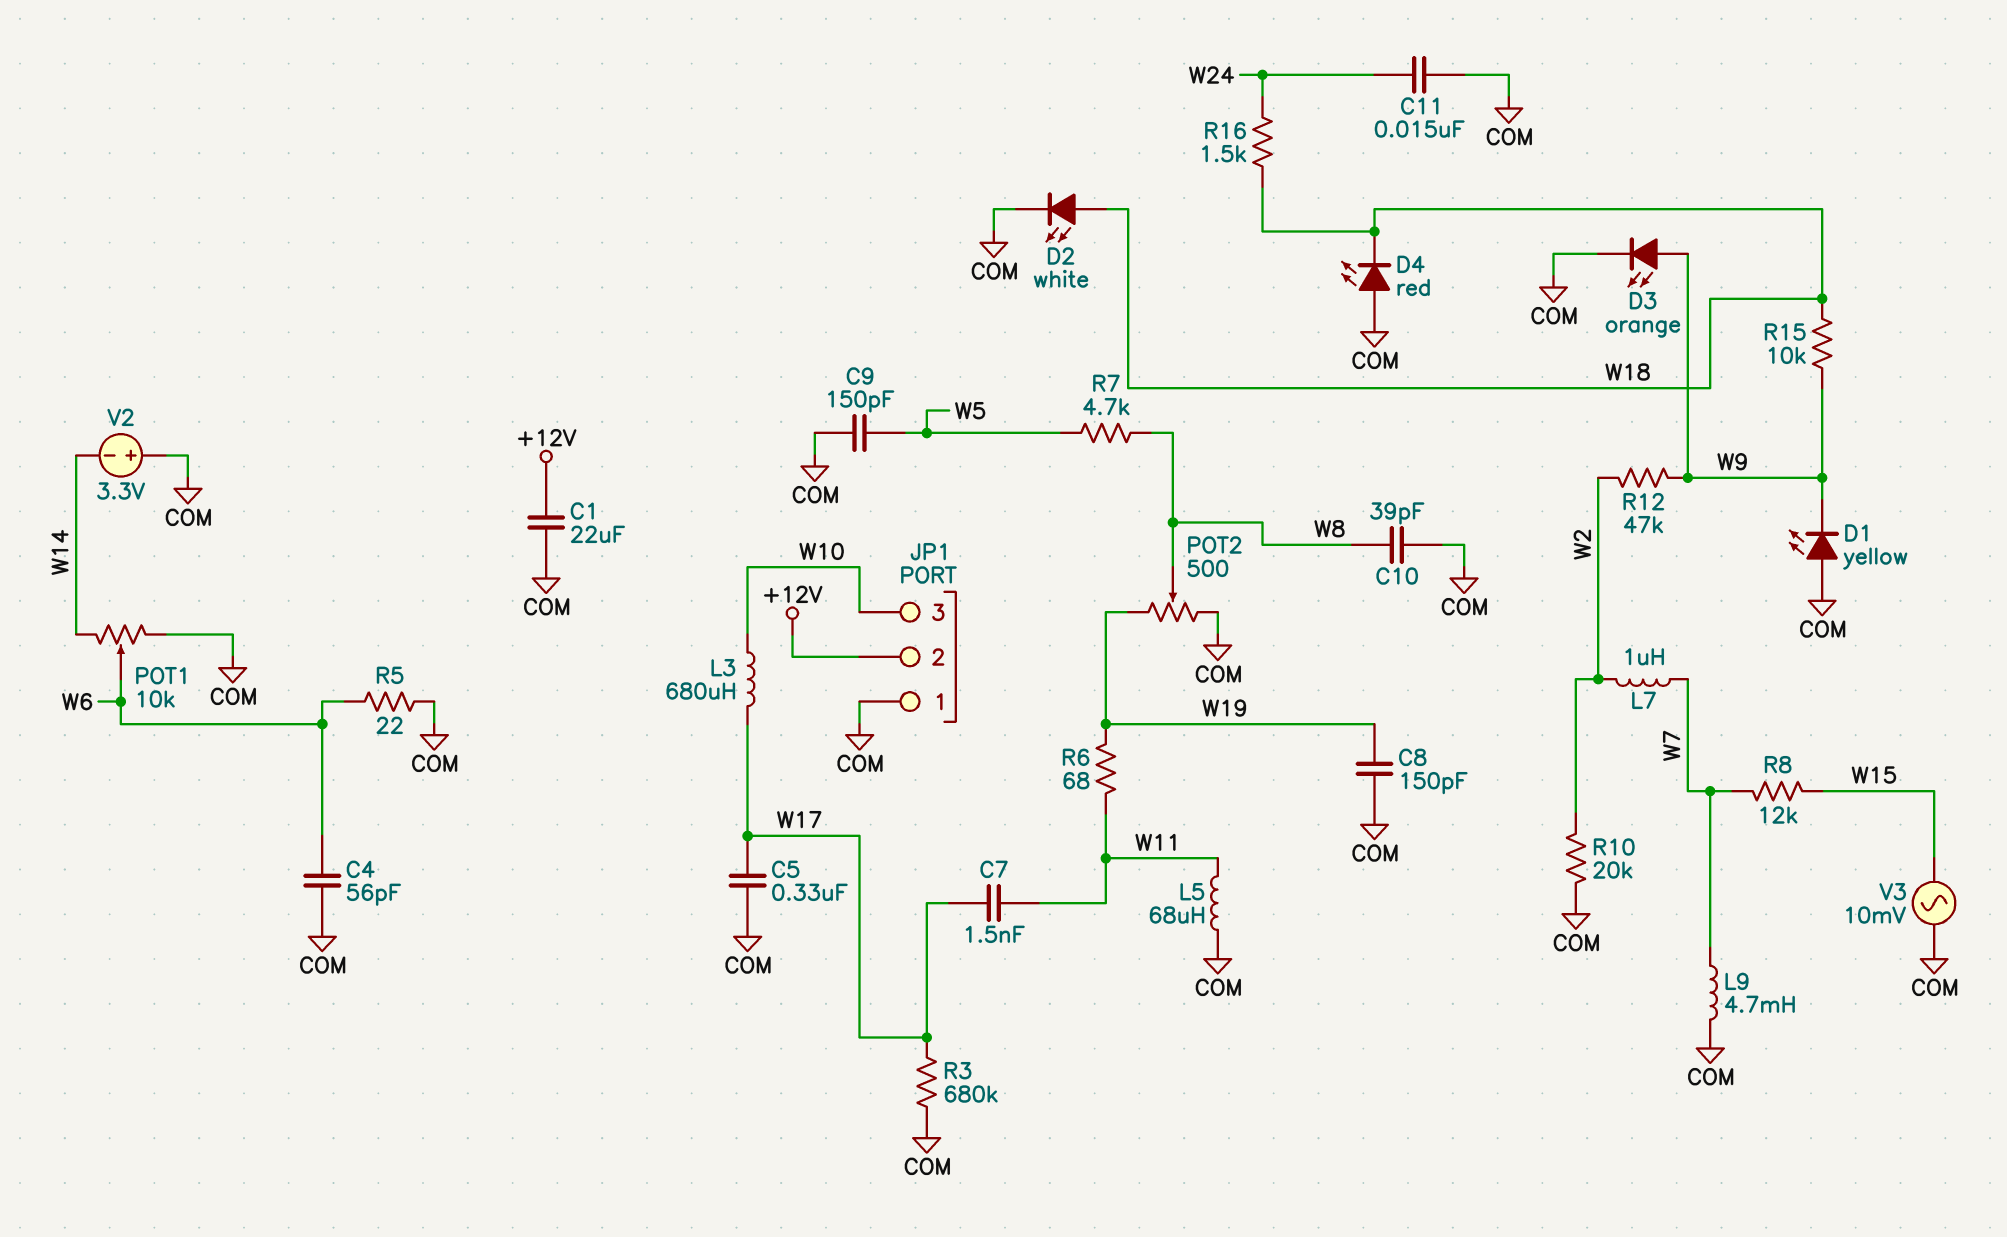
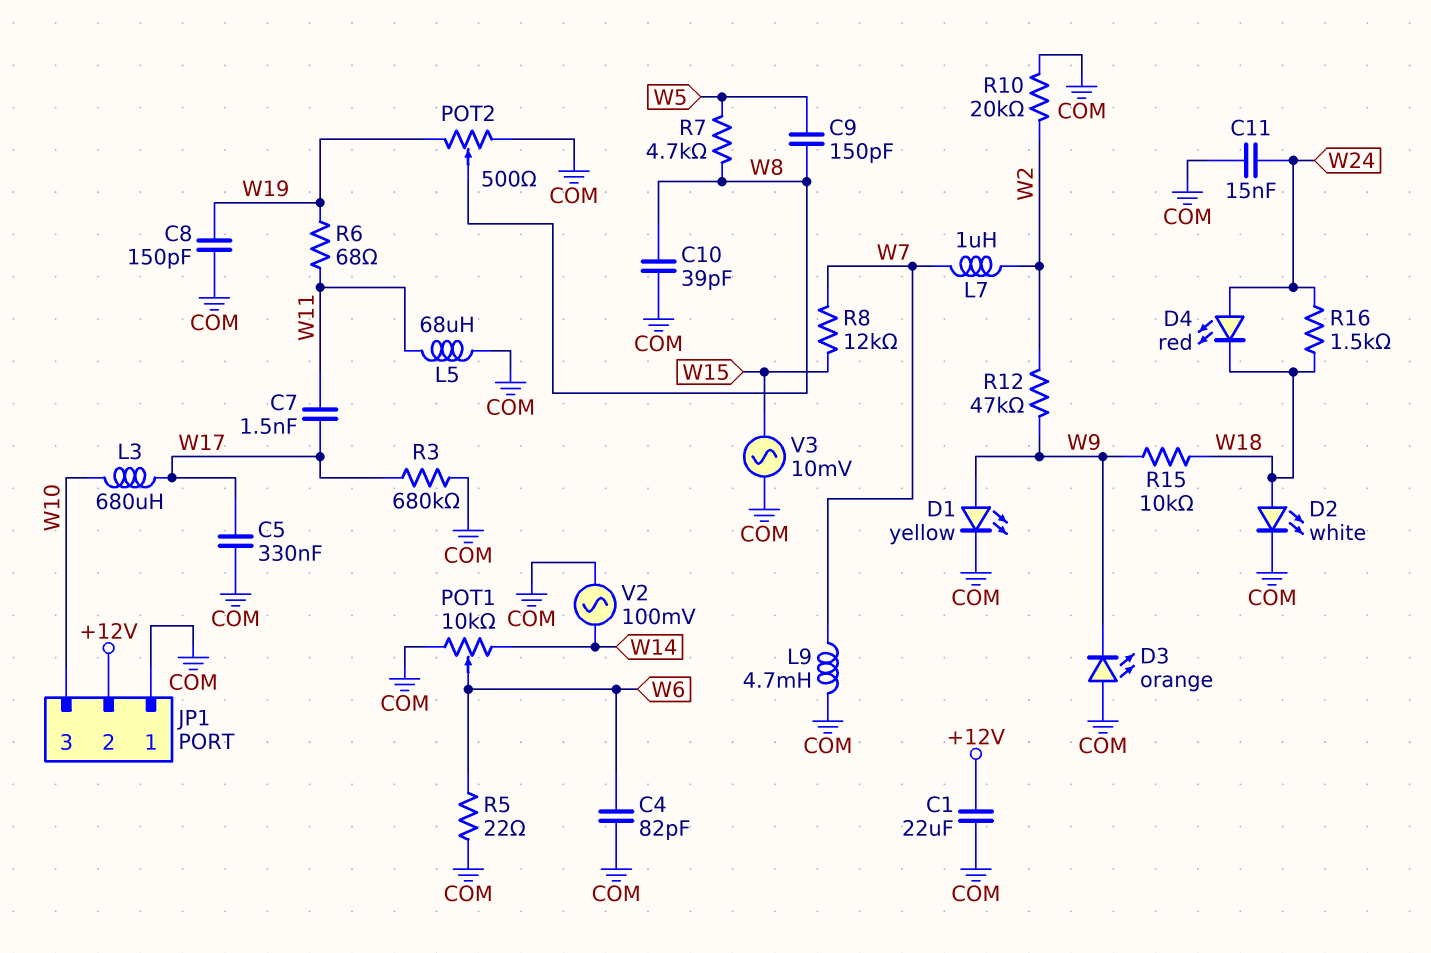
C4: 56pF (COM, W6) -> 82pF (COM, W6)
C9: 150pF (COM, W5) -> 150pF (W5, W8)
D1: LED yellow (A COM, K W9) -> LED yellow (A W9, K COM)
D3: LED orange (A W9, K COM) -> LED orange (A COM, K W9)
D4: LED red (A COM, K W18) -> LED red (A W24, K W18)
V2: 3.3V (plus COM, minus W14) -> AC 100mV (COM, W14)

